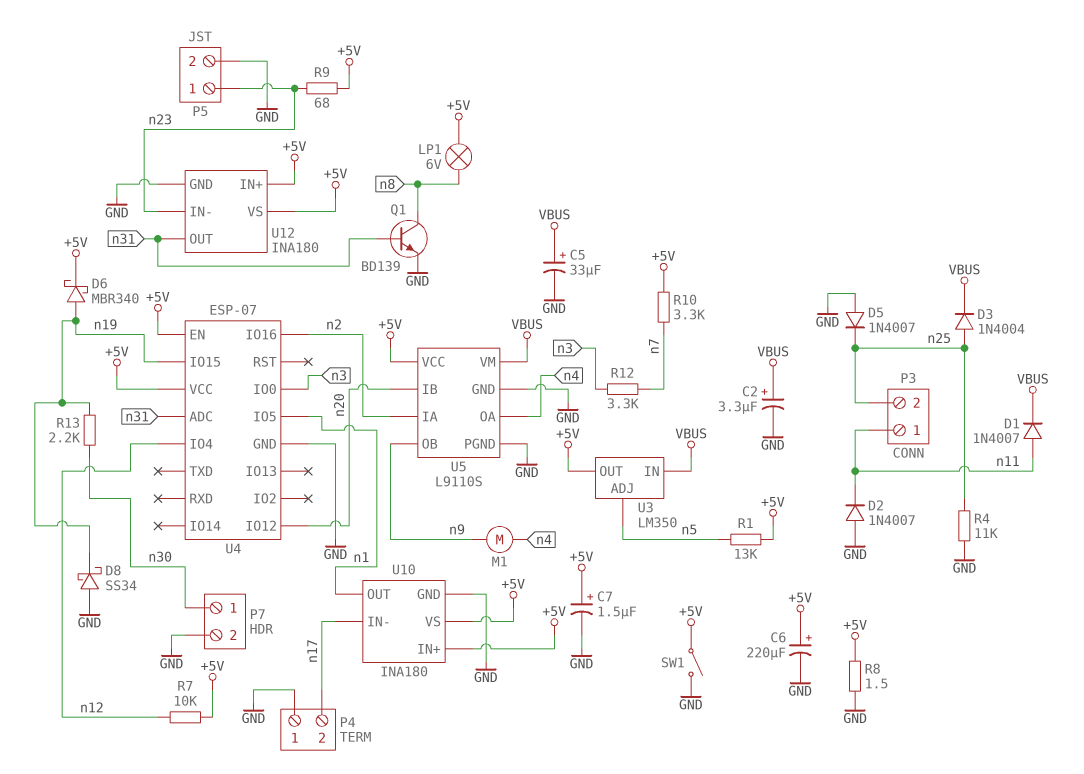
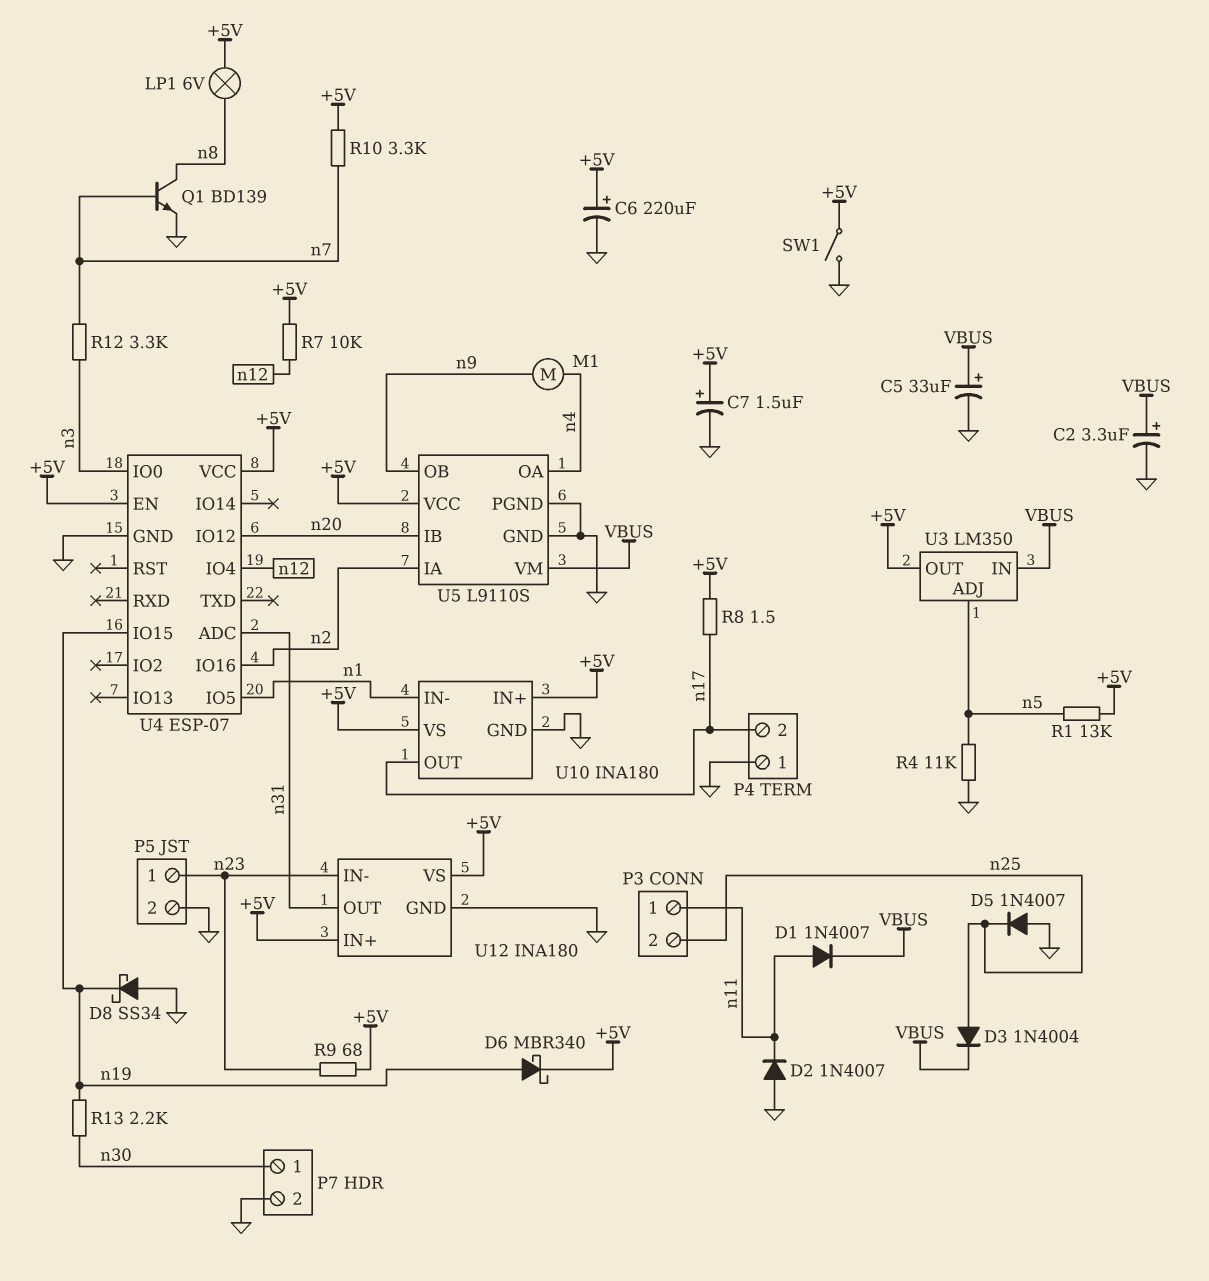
Q1: NPN BD139 (B n31, C n8, E GND) -> NPN BD139 (B n7, C n8, E GND)
R4: 11k (GND, n25) -> 11k (GND, n5)
R8: 1.5 (+5V, GND) -> 1.5 (+5V, n17)
U10 pin IN-: n17 -> n1
U10 pin OUT: n1 -> n17

